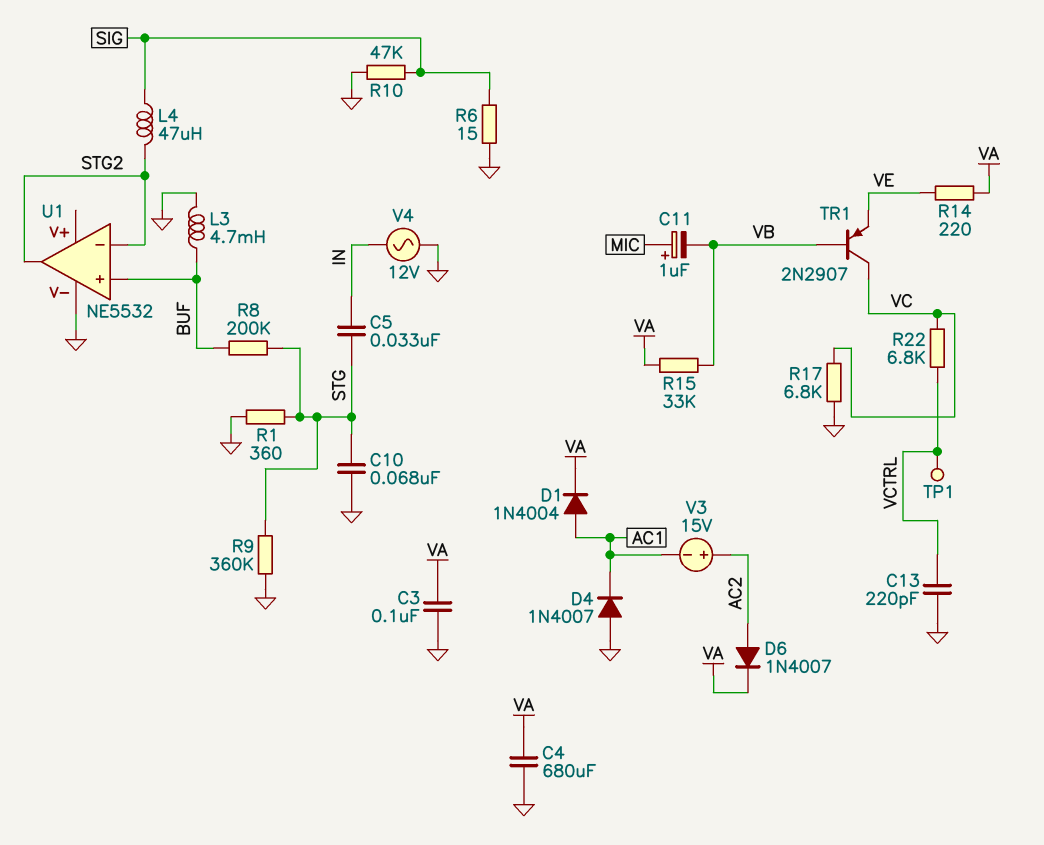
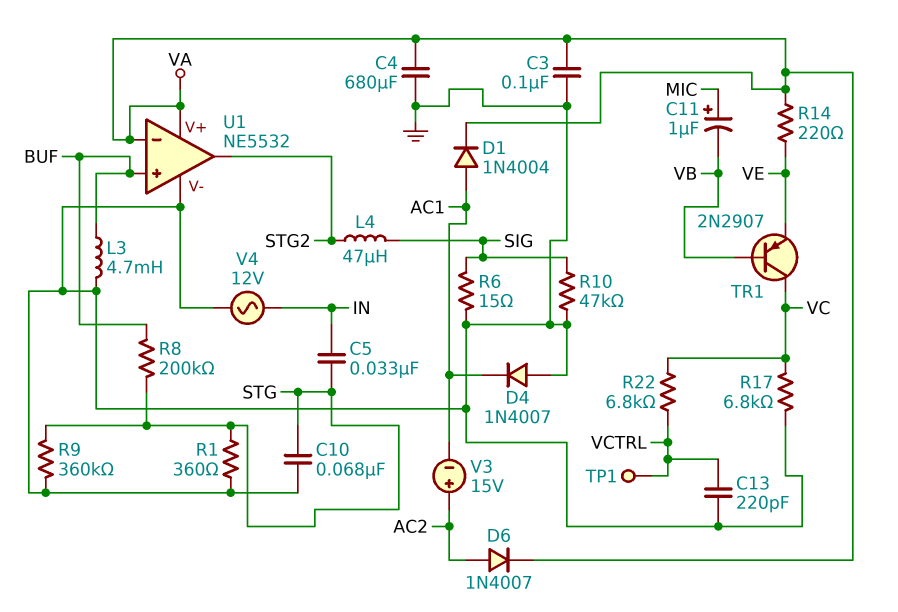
R15: 33k (VA, VB) -> none
U1 pin V+: none -> VA
U1 pin in-: STG2 -> VA

